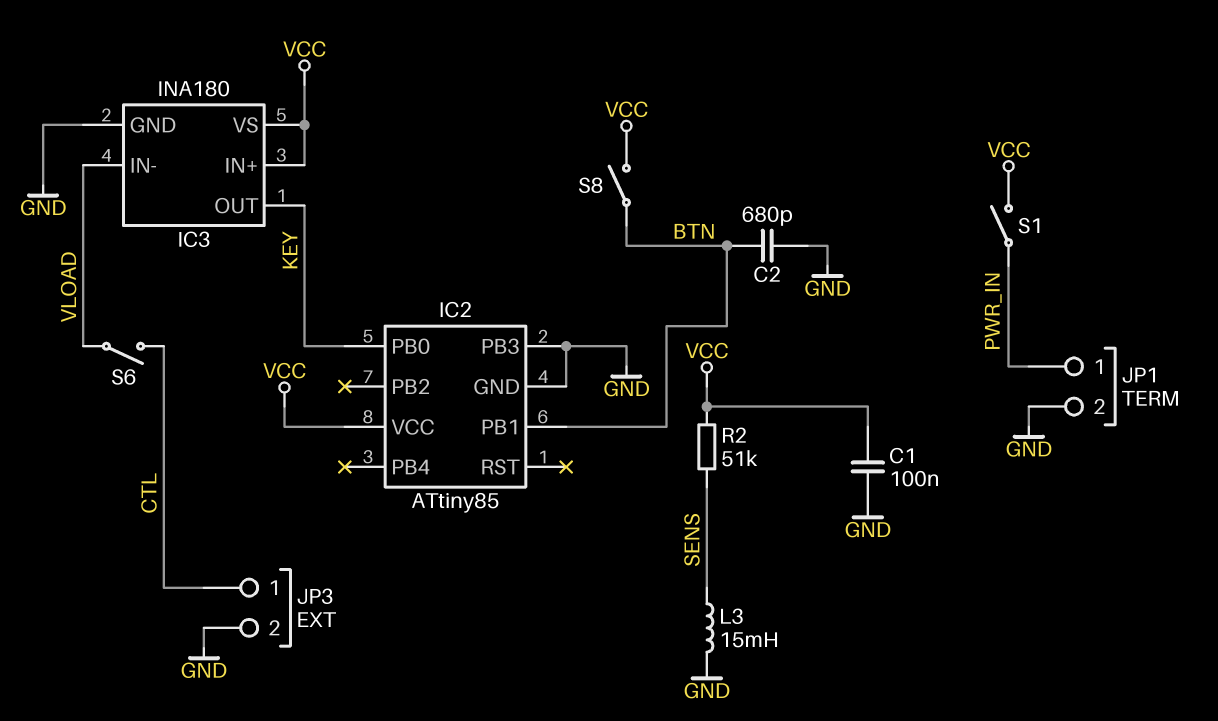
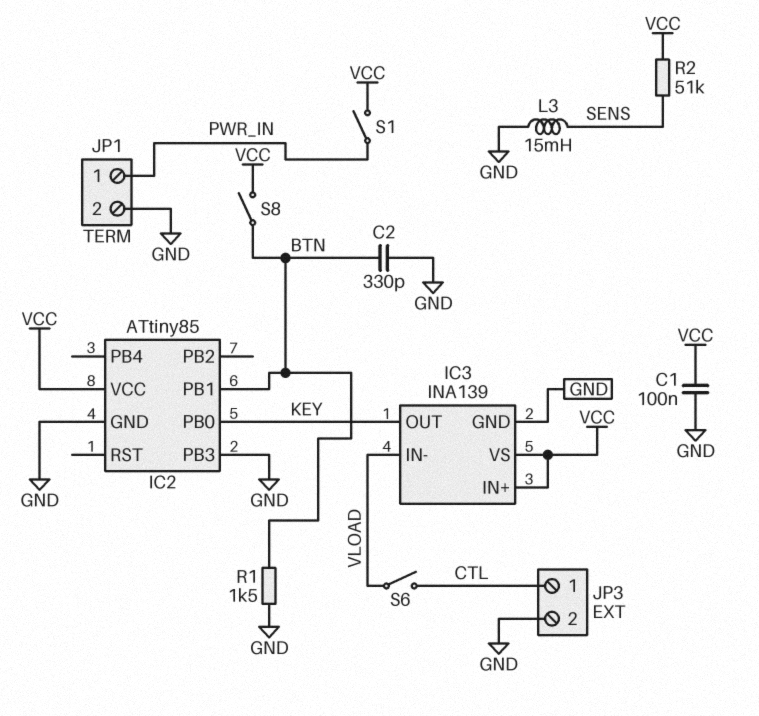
C2: 680pF (BTN, GND) -> 330pF (BTN, GND)
IC3: INA180 -> INA139
R1: none -> 1.5k (BTN, GND)

